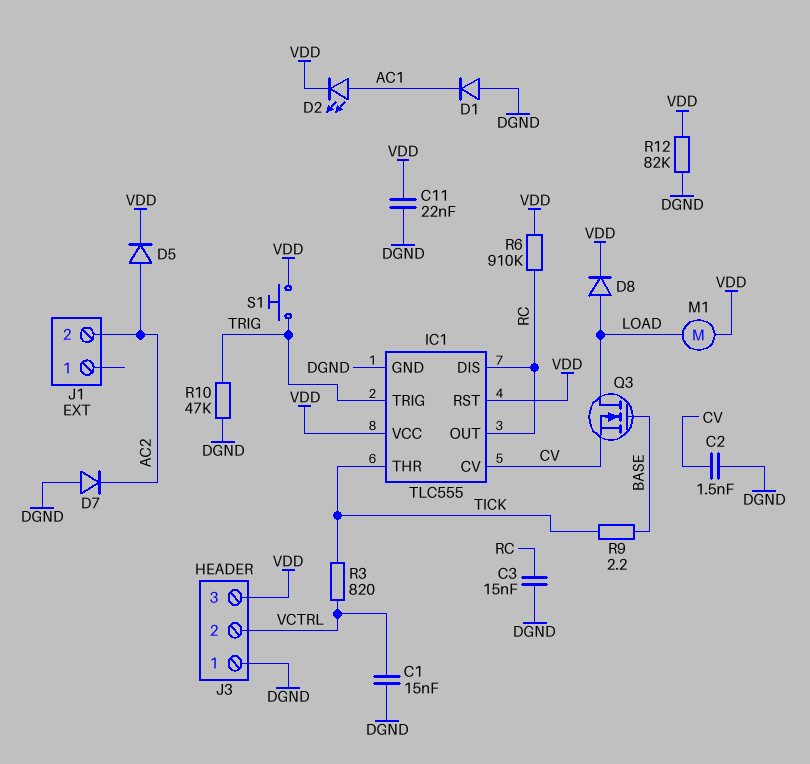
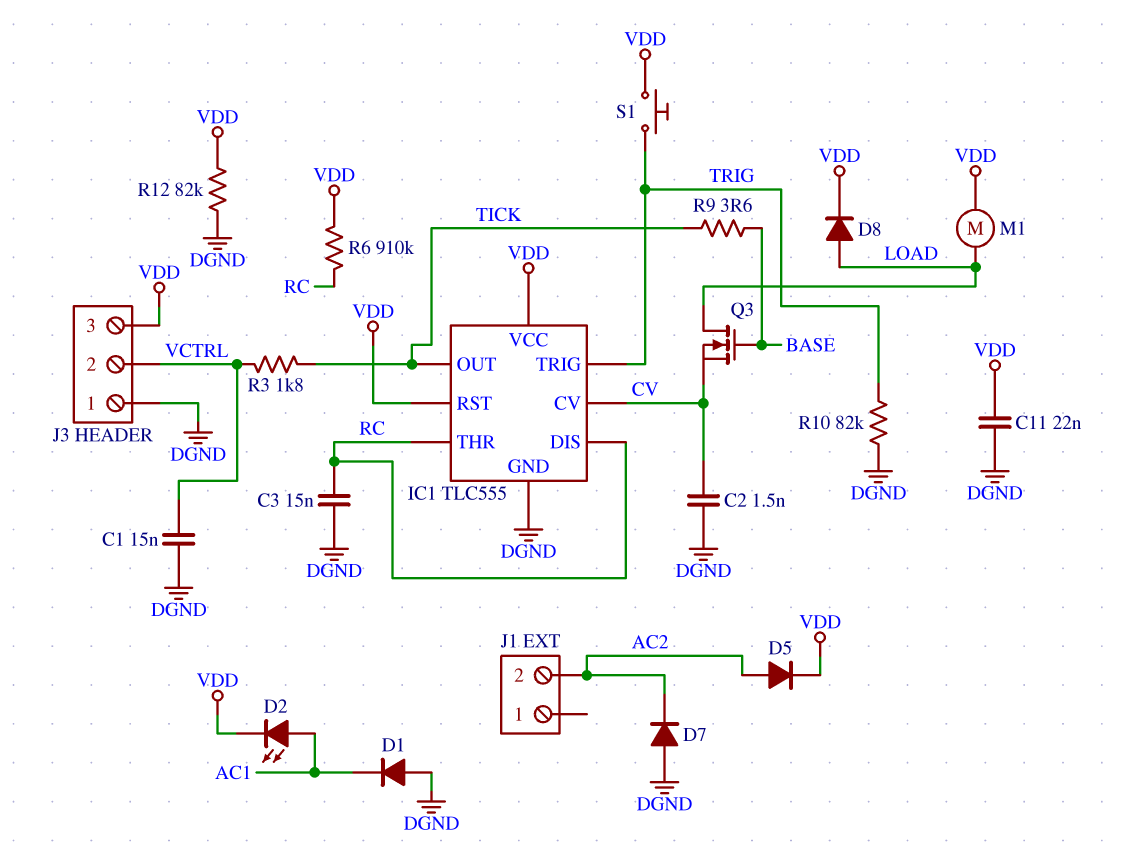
IC1 pin OUT: RC -> TICK
IC1 pin THR: TICK -> RC
R3: 820 (TICK, VCTRL) -> 1.8k (TICK, VCTRL)
R9: 2.2 (BASE, TICK) -> 3.6 (BASE, TICK)
R10: 47k (DGND, TRIG) -> 82k (DGND, TRIG)

